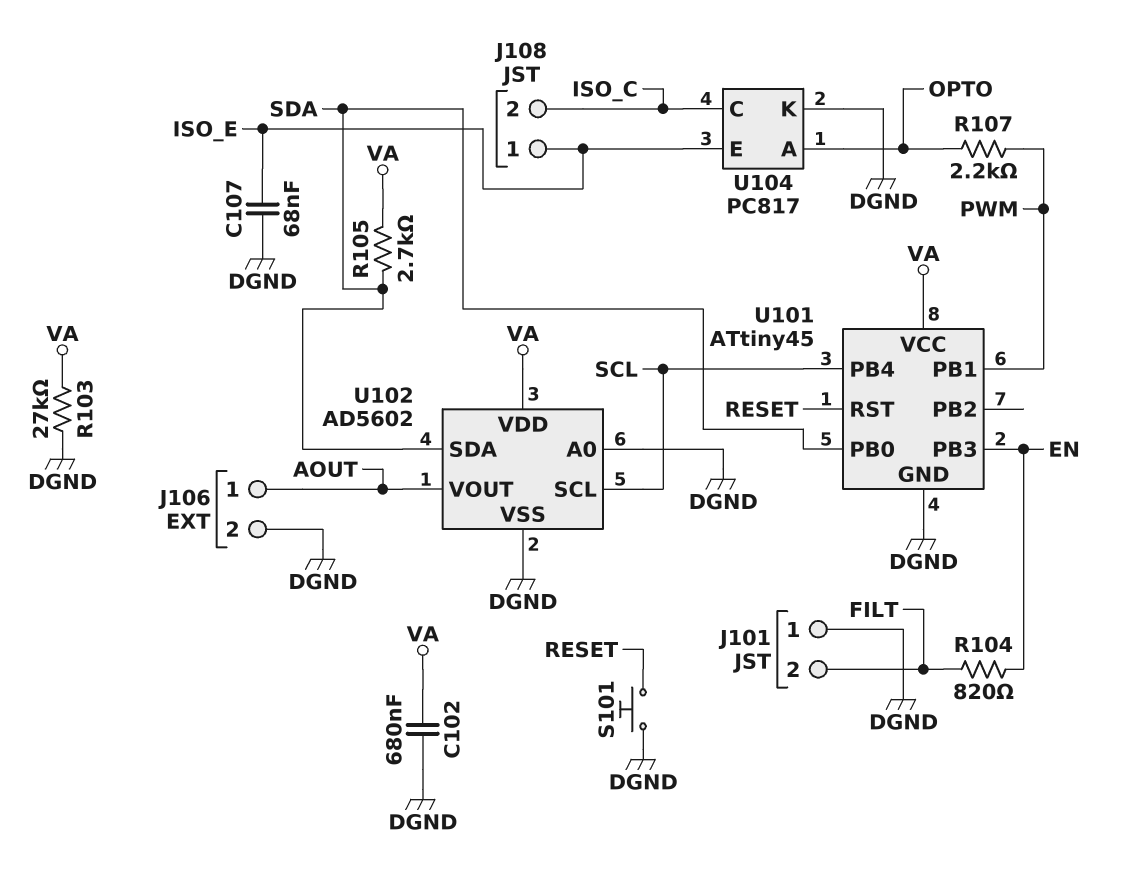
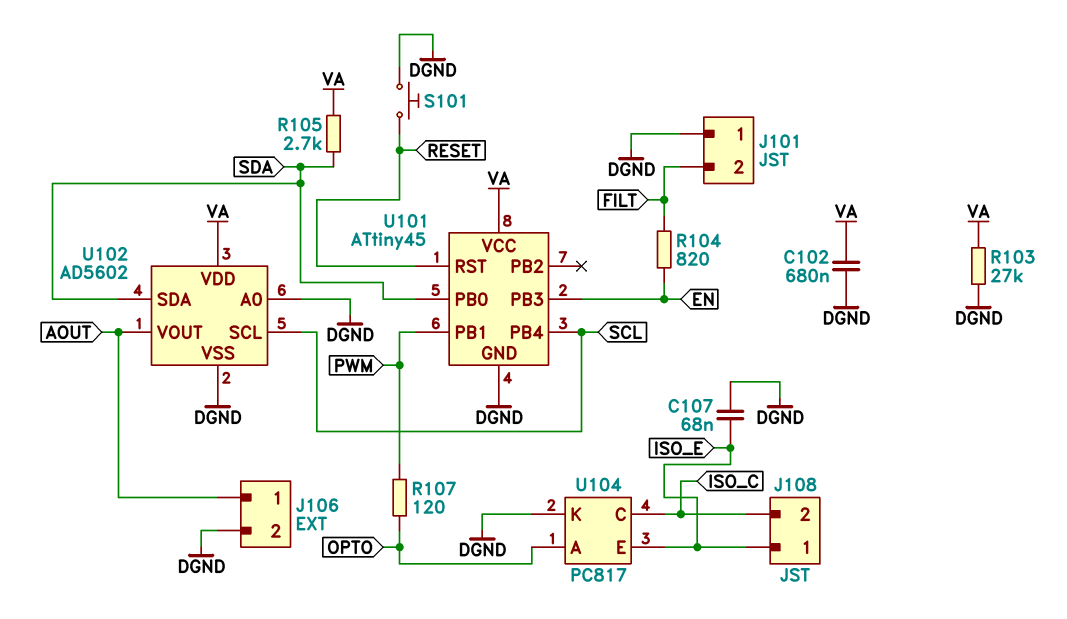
R107: 2.2k (OPTO, PWM) -> 120 (OPTO, PWM)

